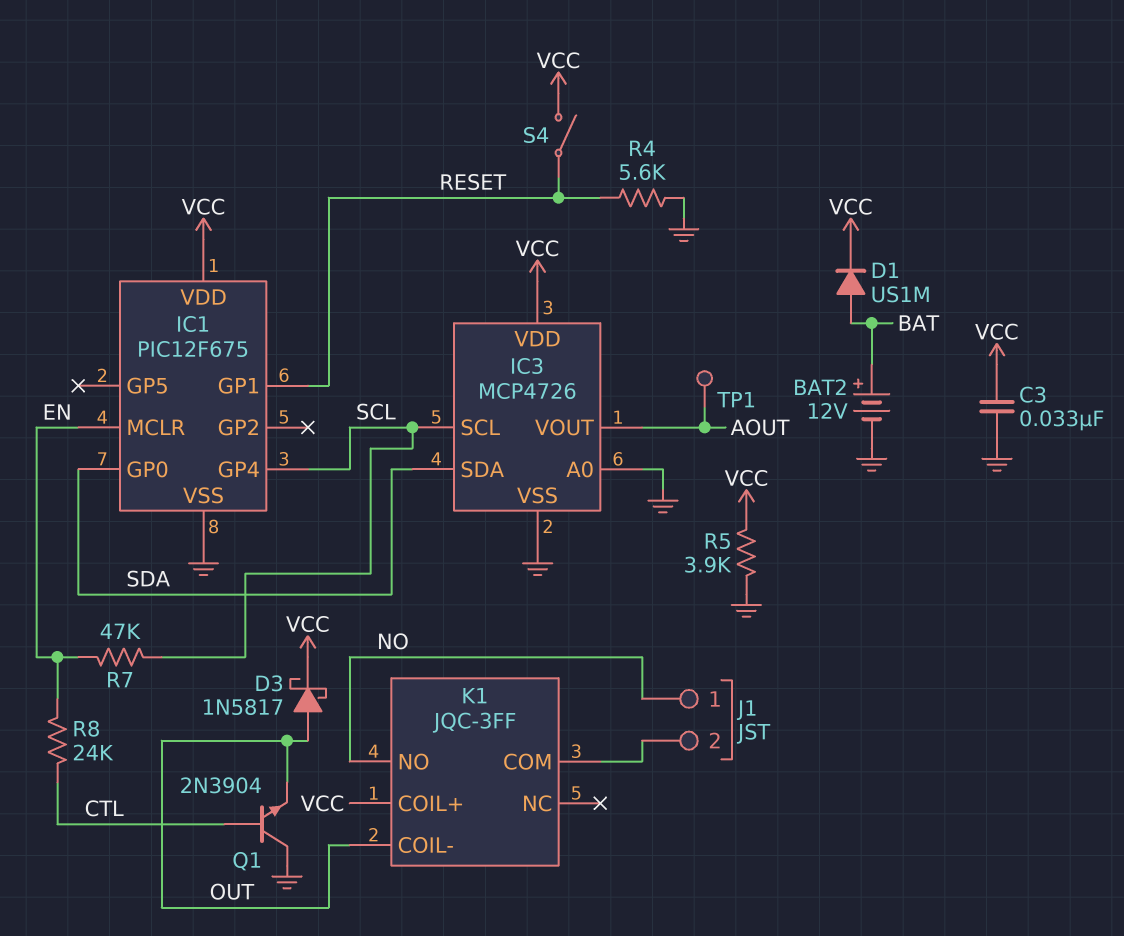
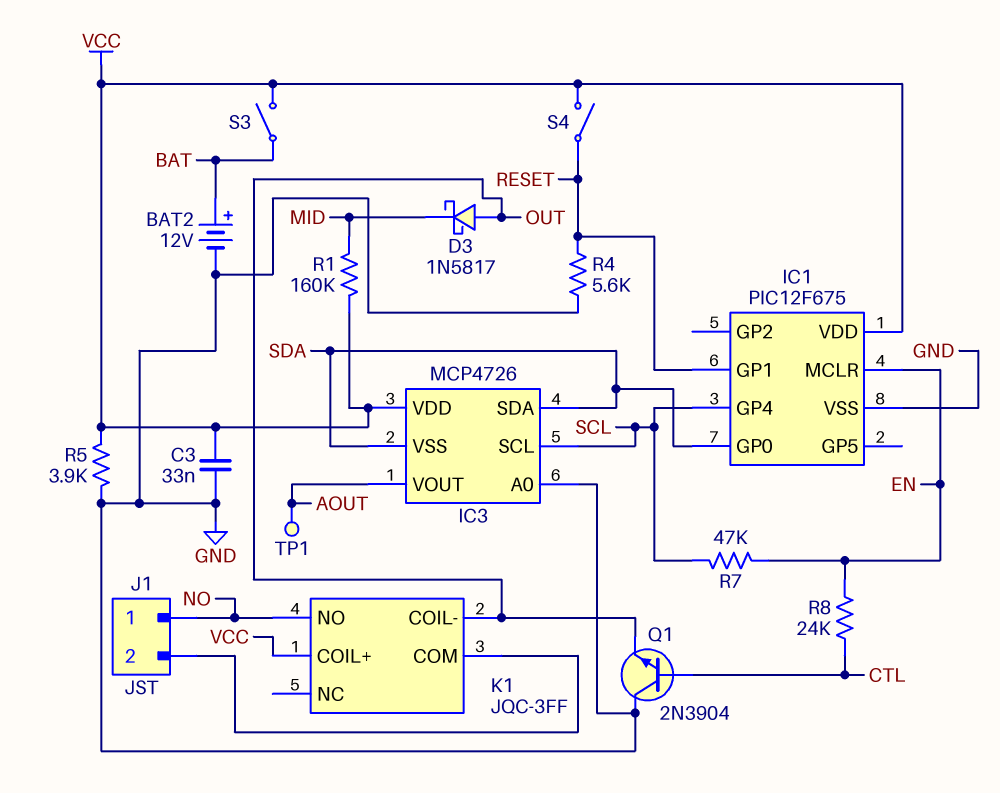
D1: diode US1M (A BAT, K VCC) -> none
D3: schottky 1N5817 (A OUT, K VCC) -> schottky 1N5817 (A OUT, K MID)
IC3 pin VSS: GND -> SDA
R1: none -> 160k (MID, VCC)
S3: none -> switch (BAT, VCC)

